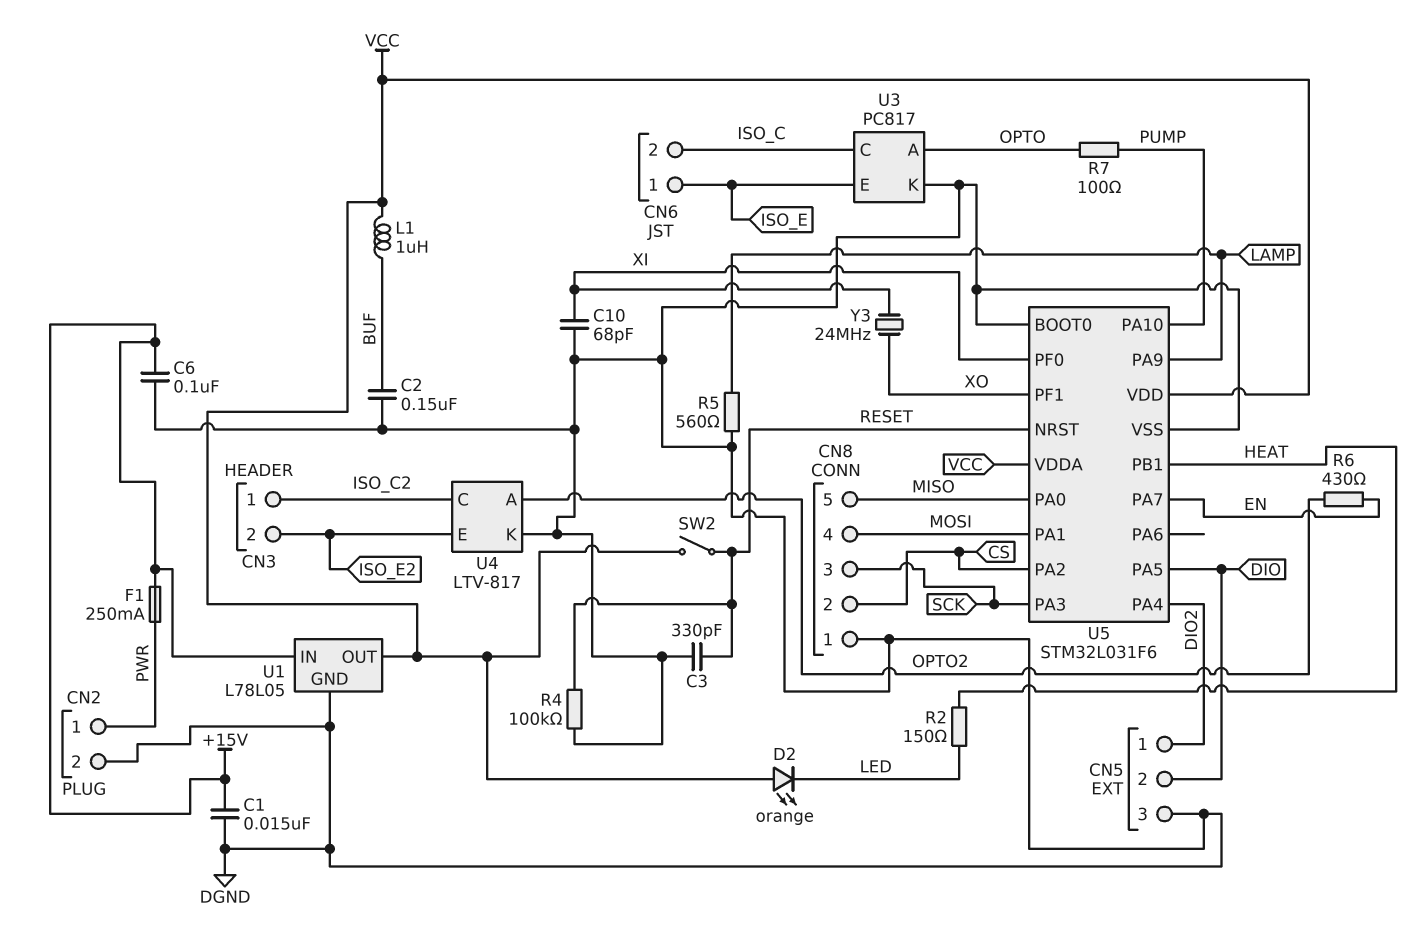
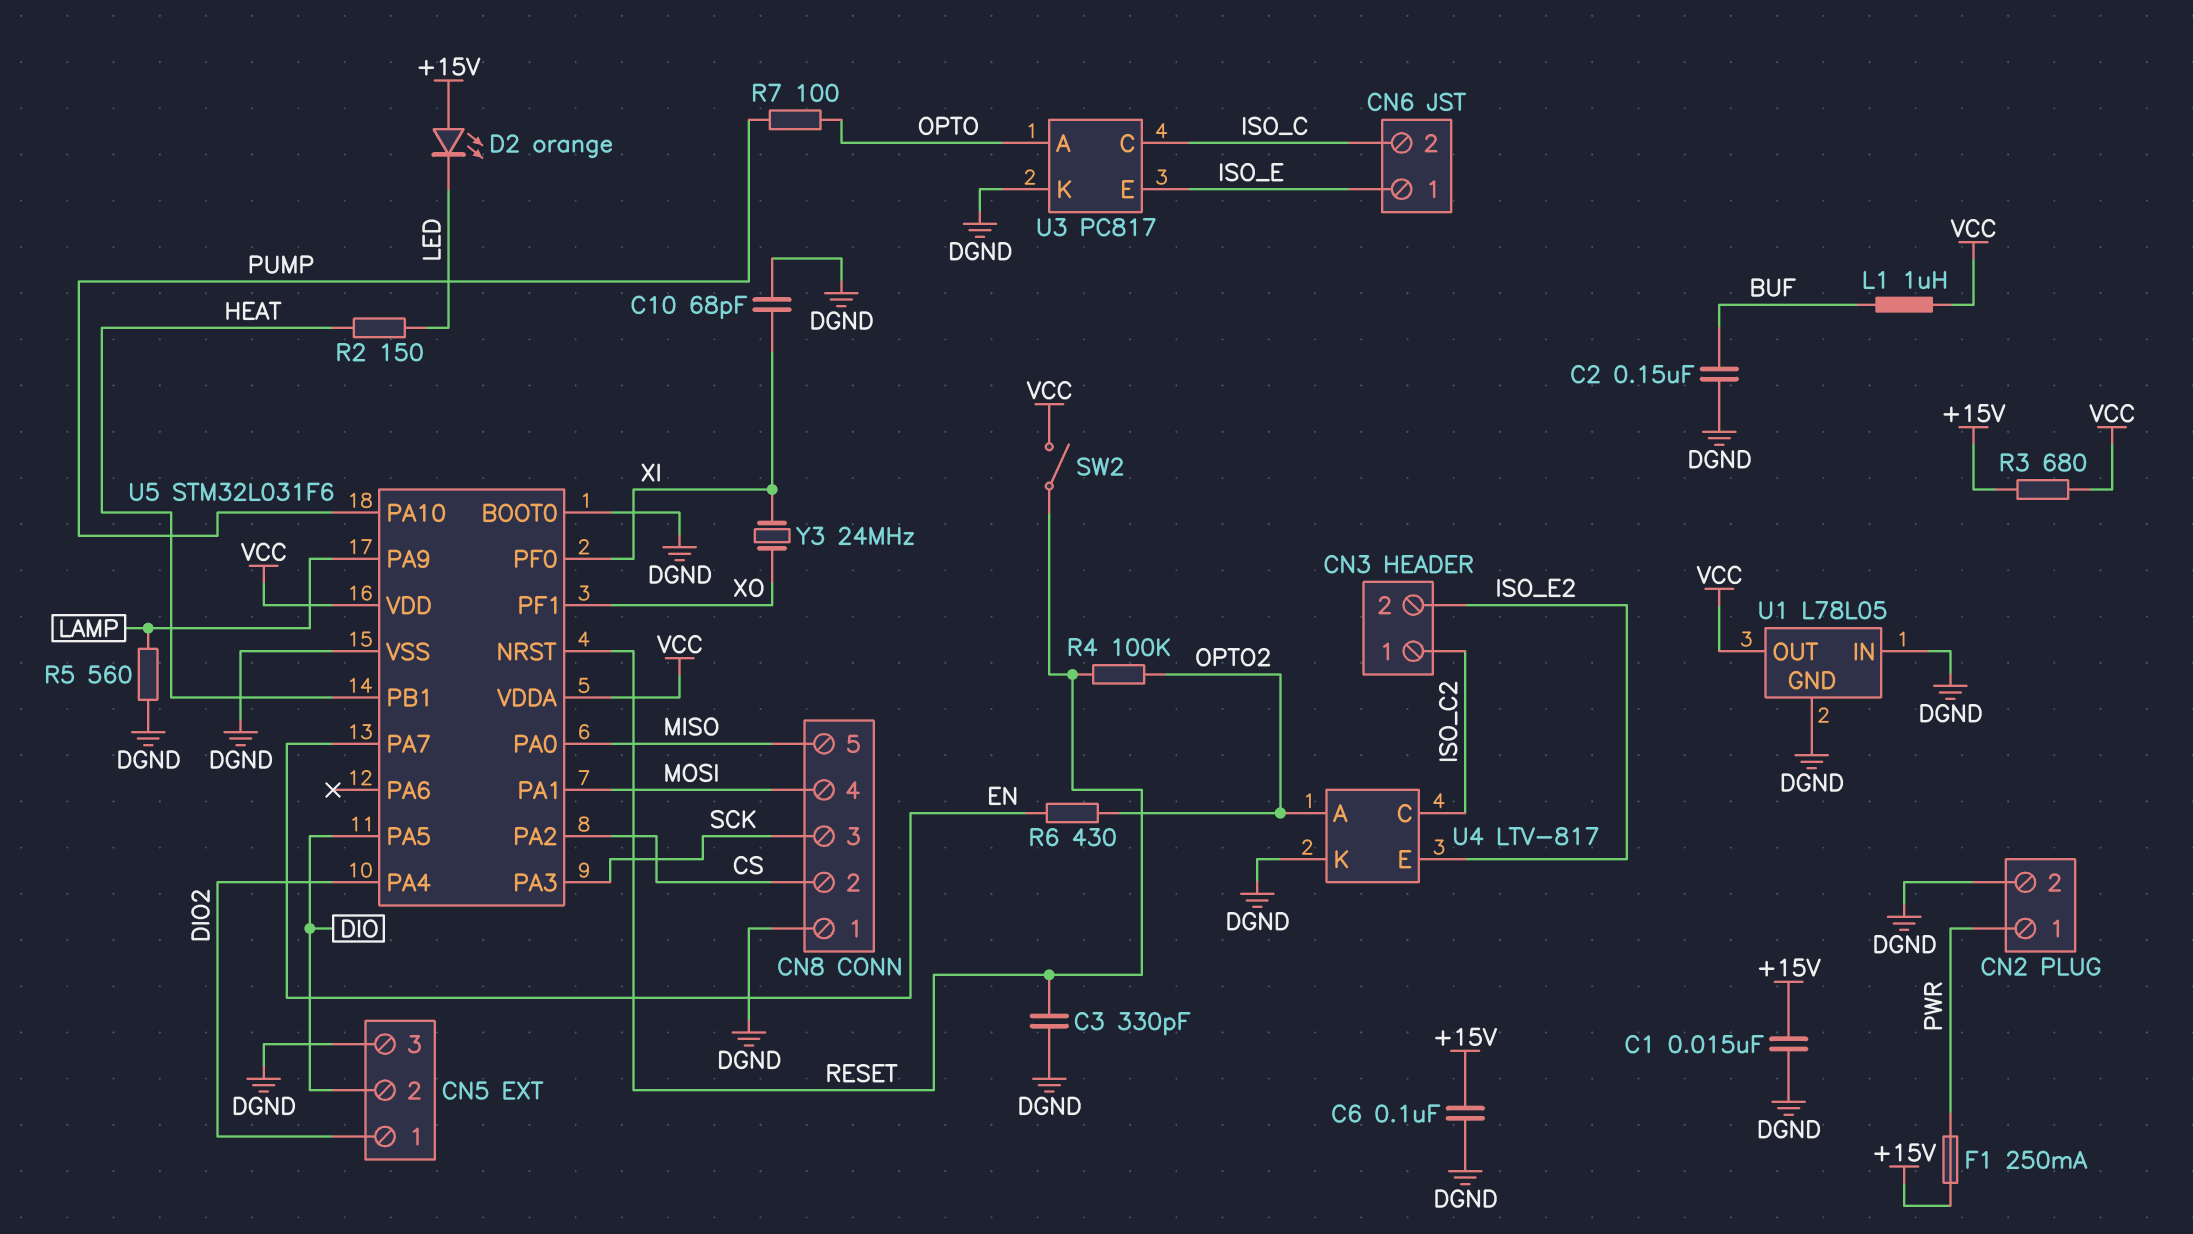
D2: LED orange (A VCC, K LED) -> LED orange (A +15V, K LED)
R3: none -> 680 (+15V, VCC)
R4: 100k (DGND, RESET) -> 100k (OPTO2, RESET)
U1 pin IN: +15V -> DGND

